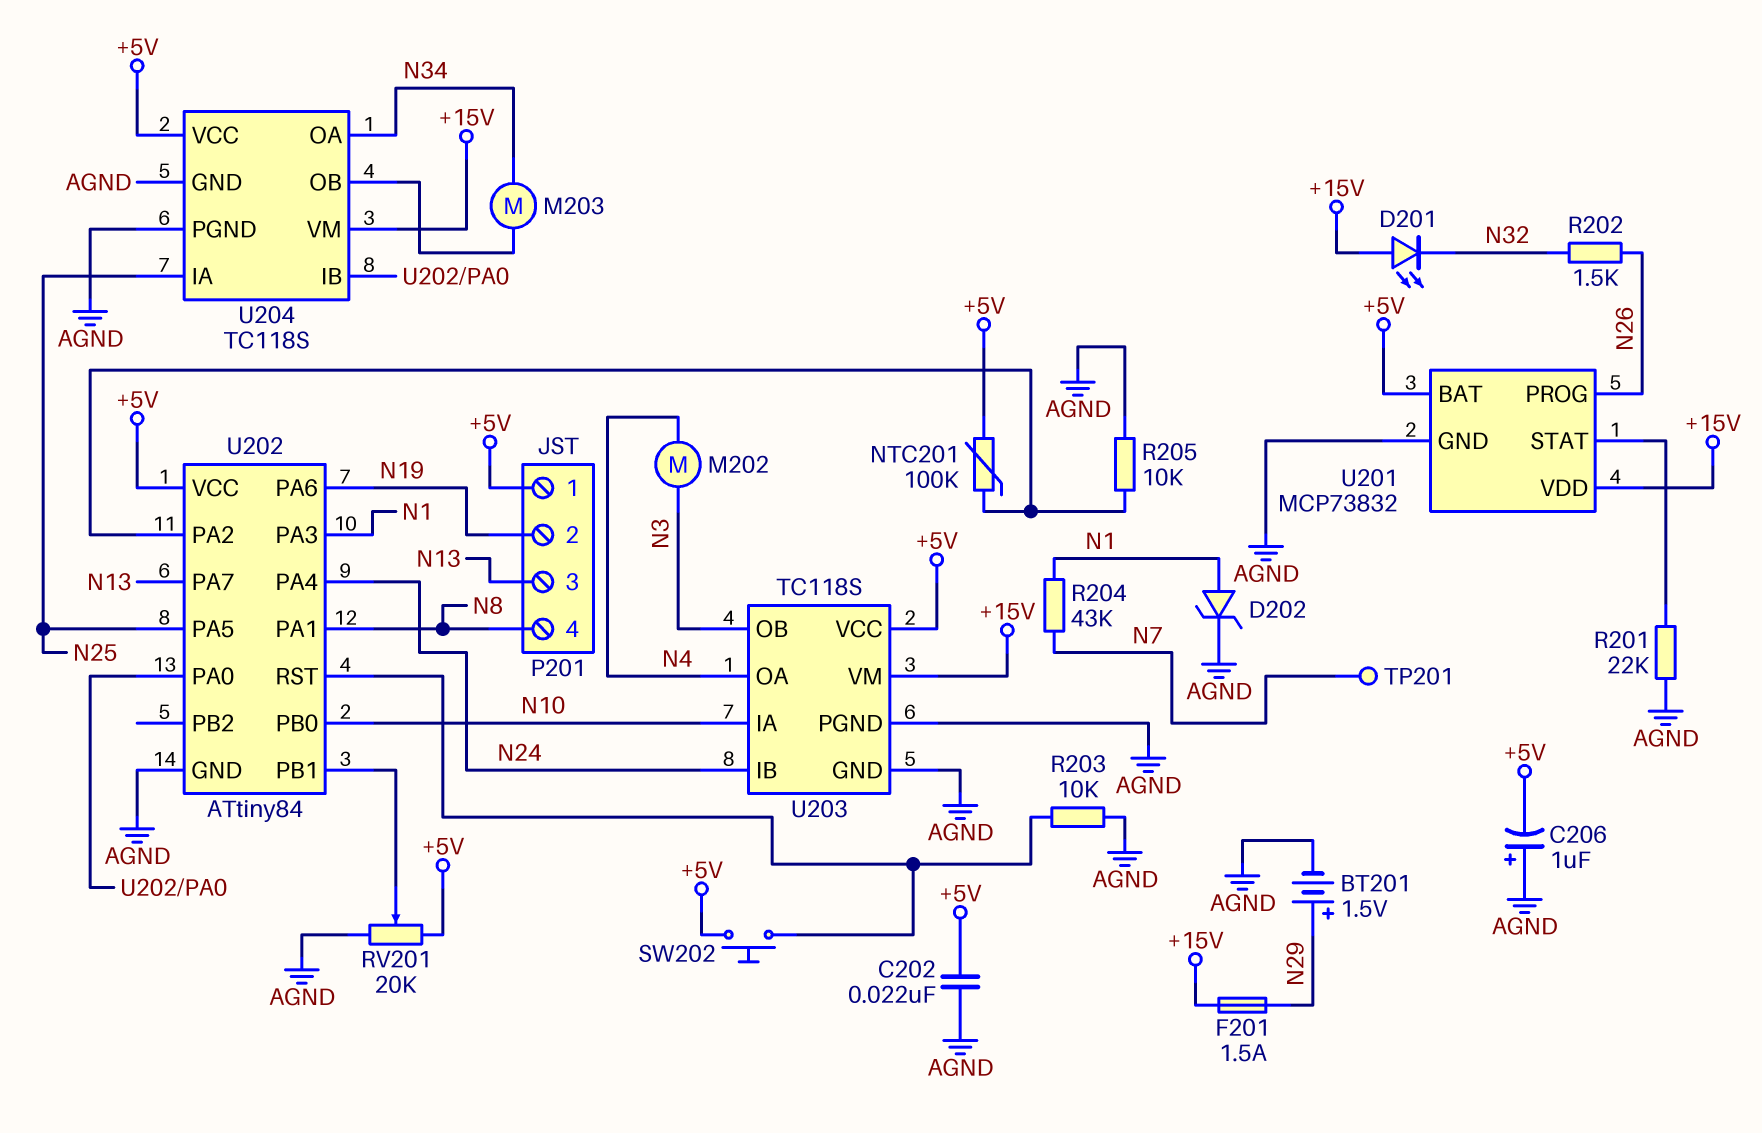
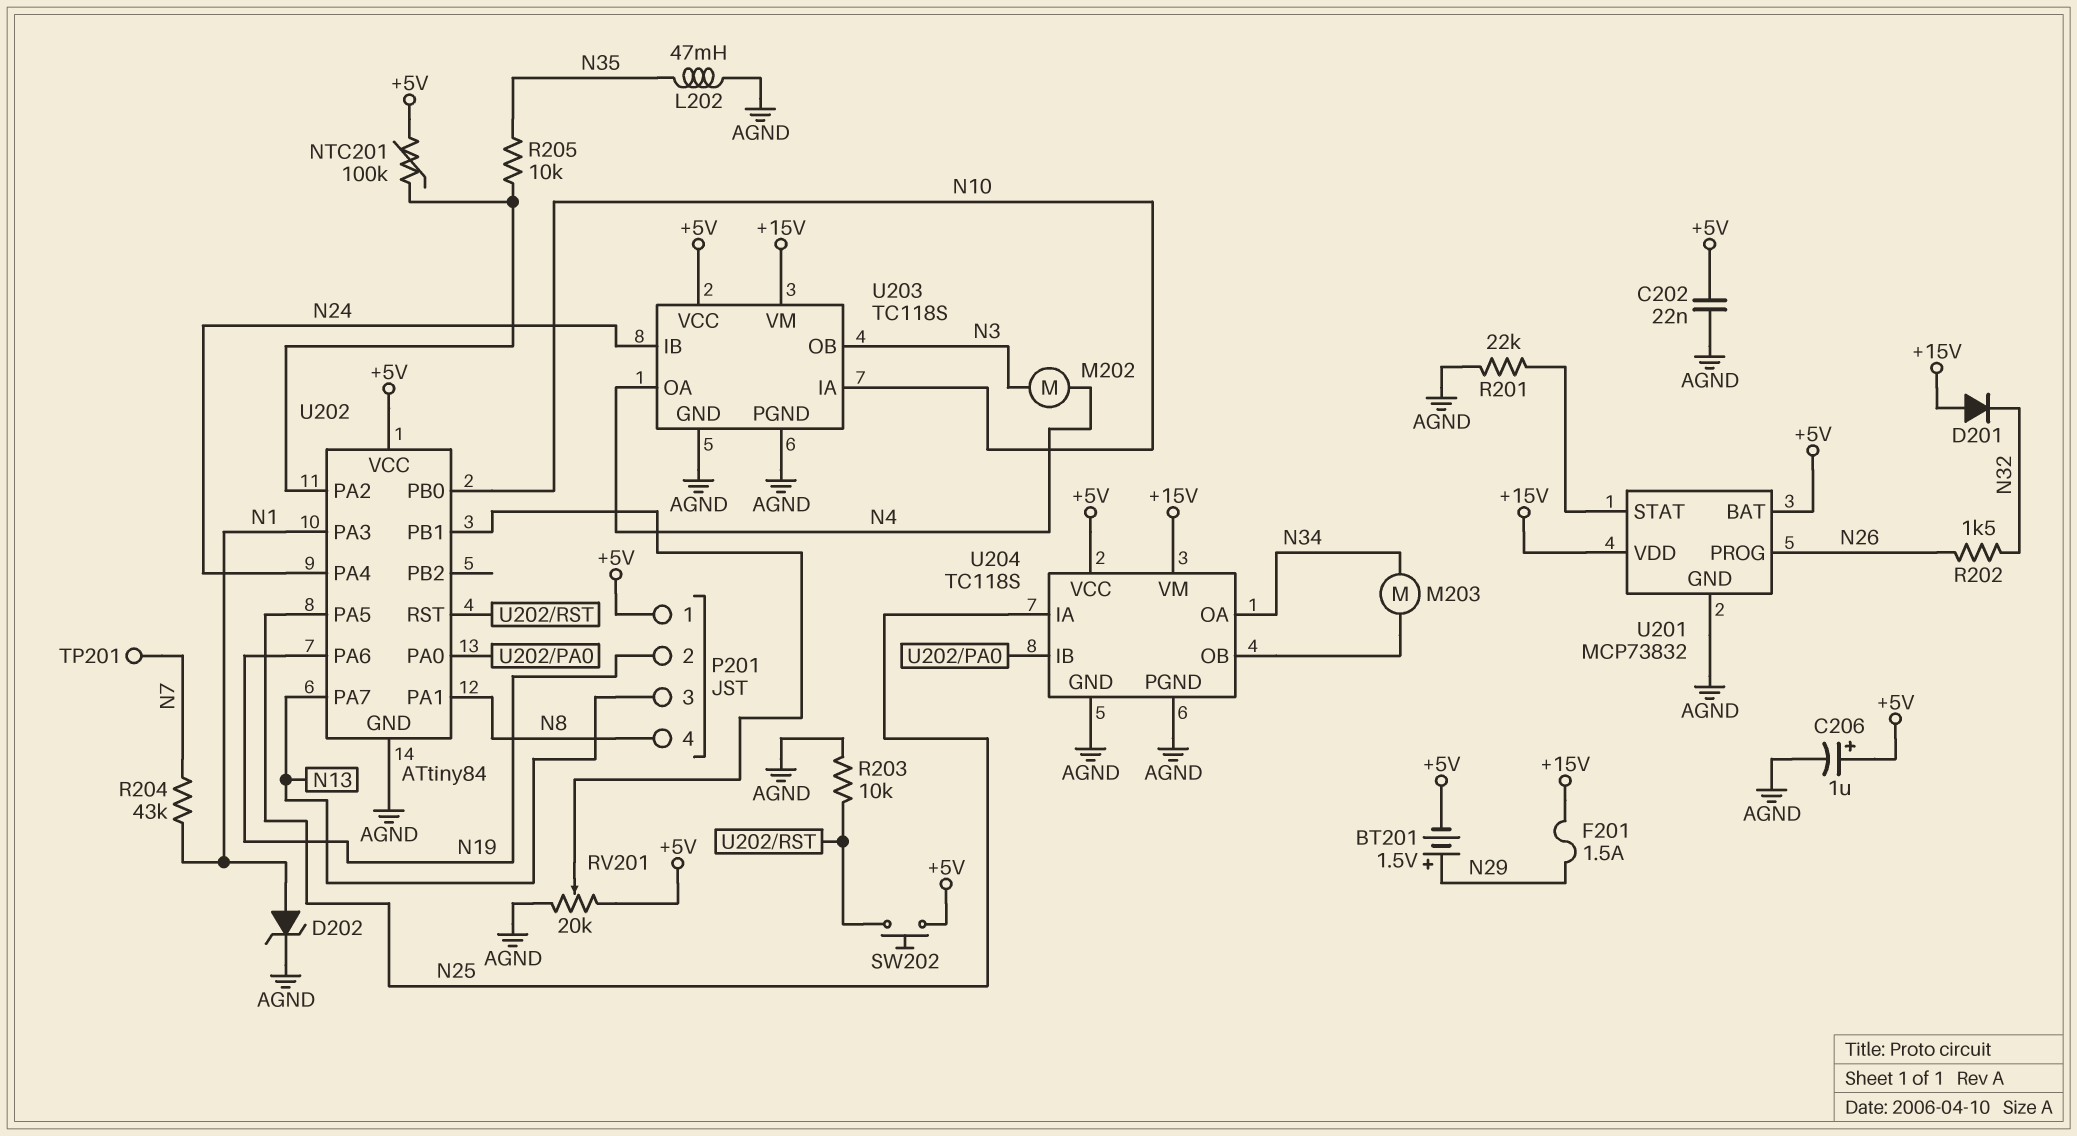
BT201: 1.5V (plus N29, minus AGND) -> 1.5V (plus N29, minus +5V)
C206: 1uF (plus AGND, minus +5V) -> 1uF (plus +5V, minus AGND)
D201: LED (A +15V, K N32) -> diode (A +15V, K N32)
L202: none -> 47mH (AGND, N35)
R205: 10k (AGND, U202/PA2) -> 10k (N35, U202/PA2)

